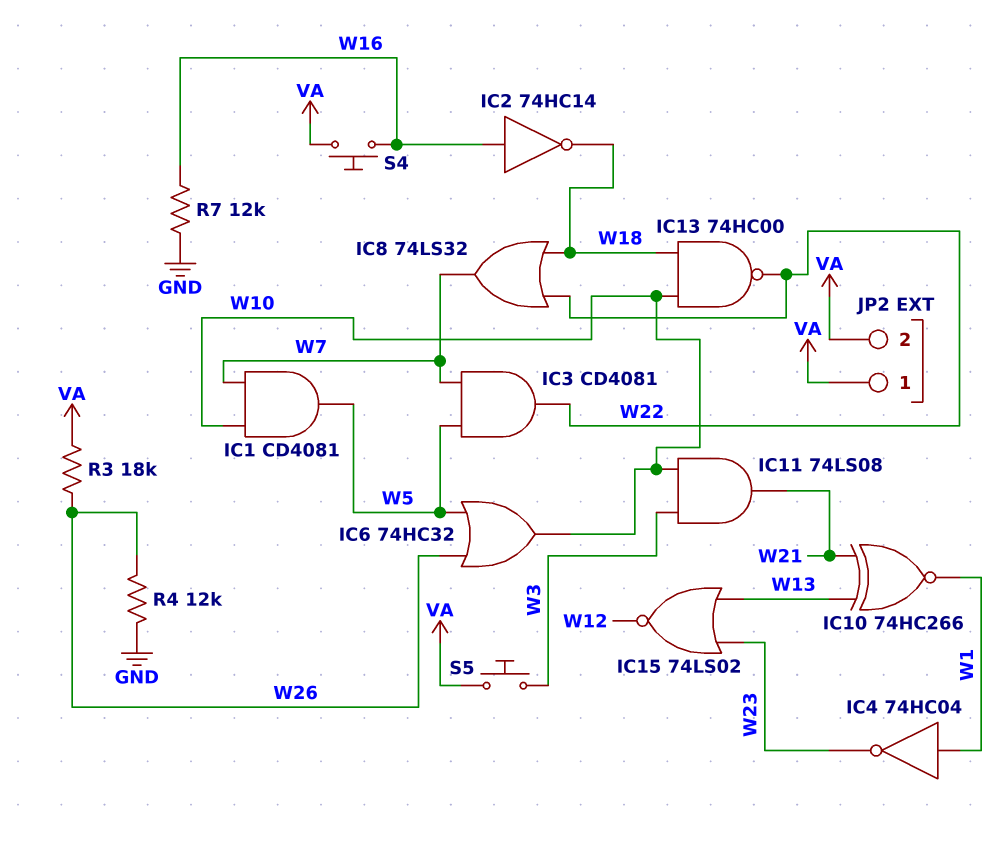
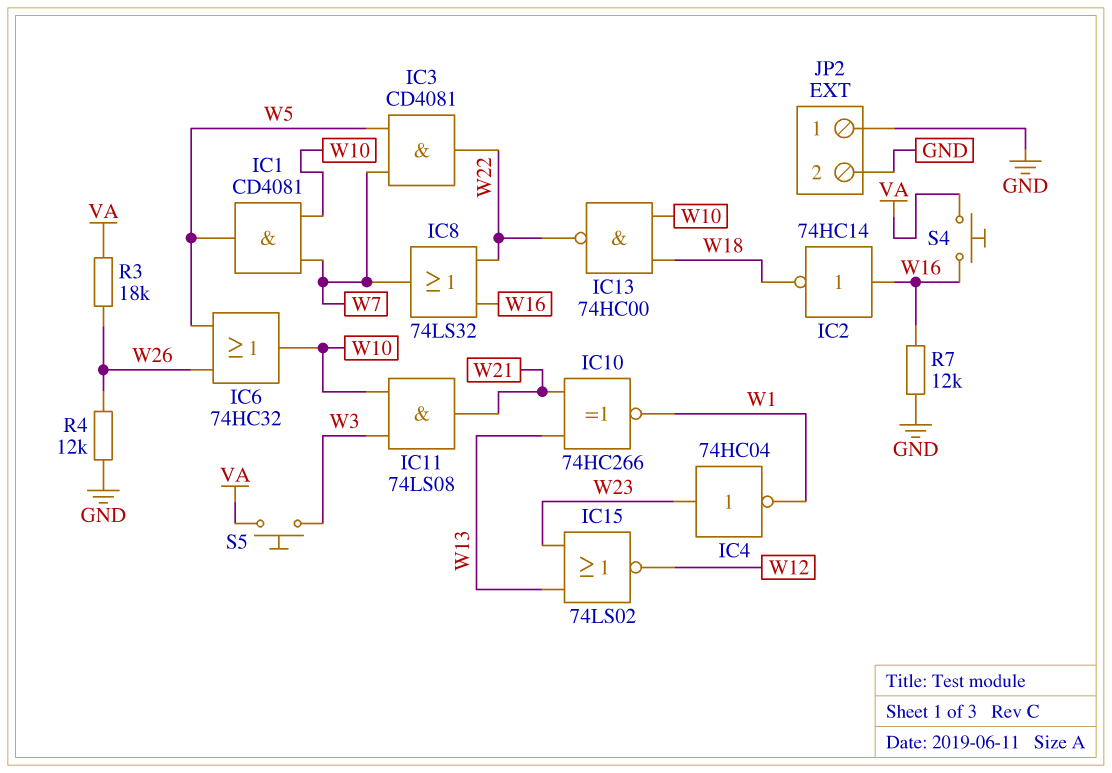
IC4: NOT 74HC04 (in W1, out W23) -> NOT 74HC04 (in W23, out W1)
IC8: OR 74LS32 (in W18, in W22, out W7) -> OR 74LS32 (in W16, in W22, out W7)
JP2 pin 1: VA -> GND
JP2 pin 2: VA -> GND

